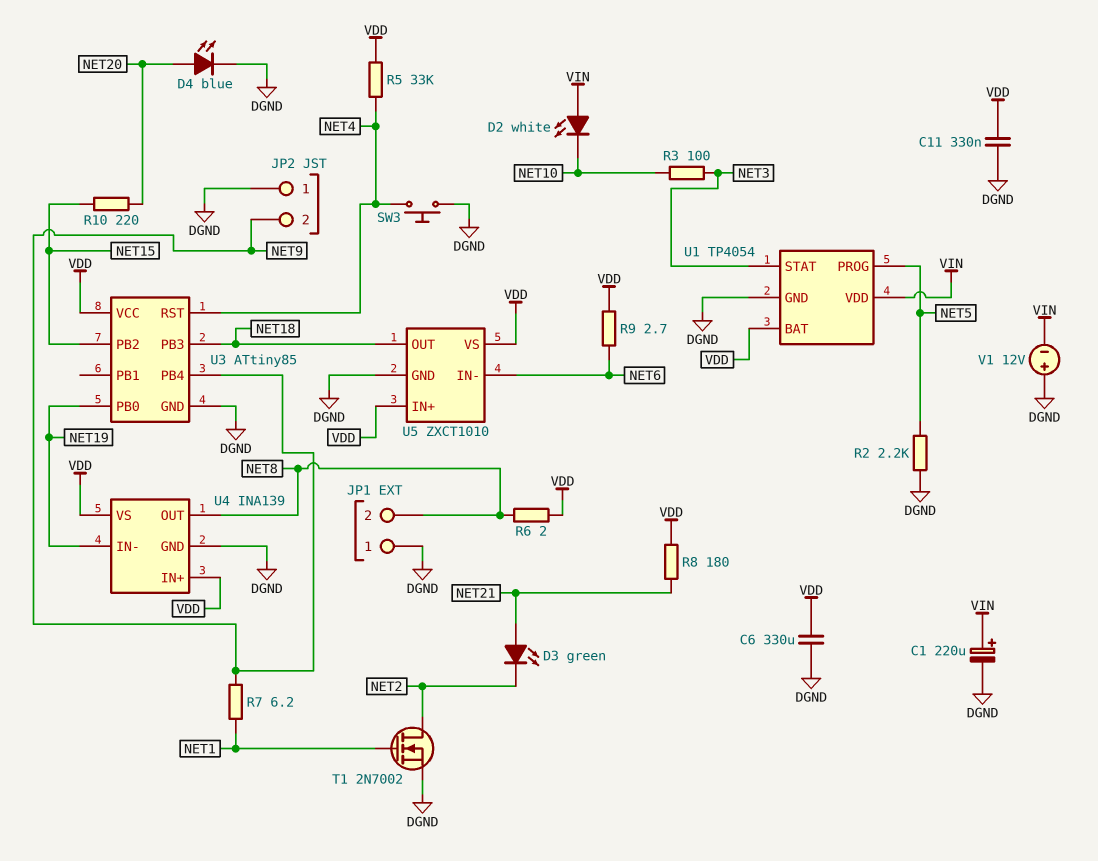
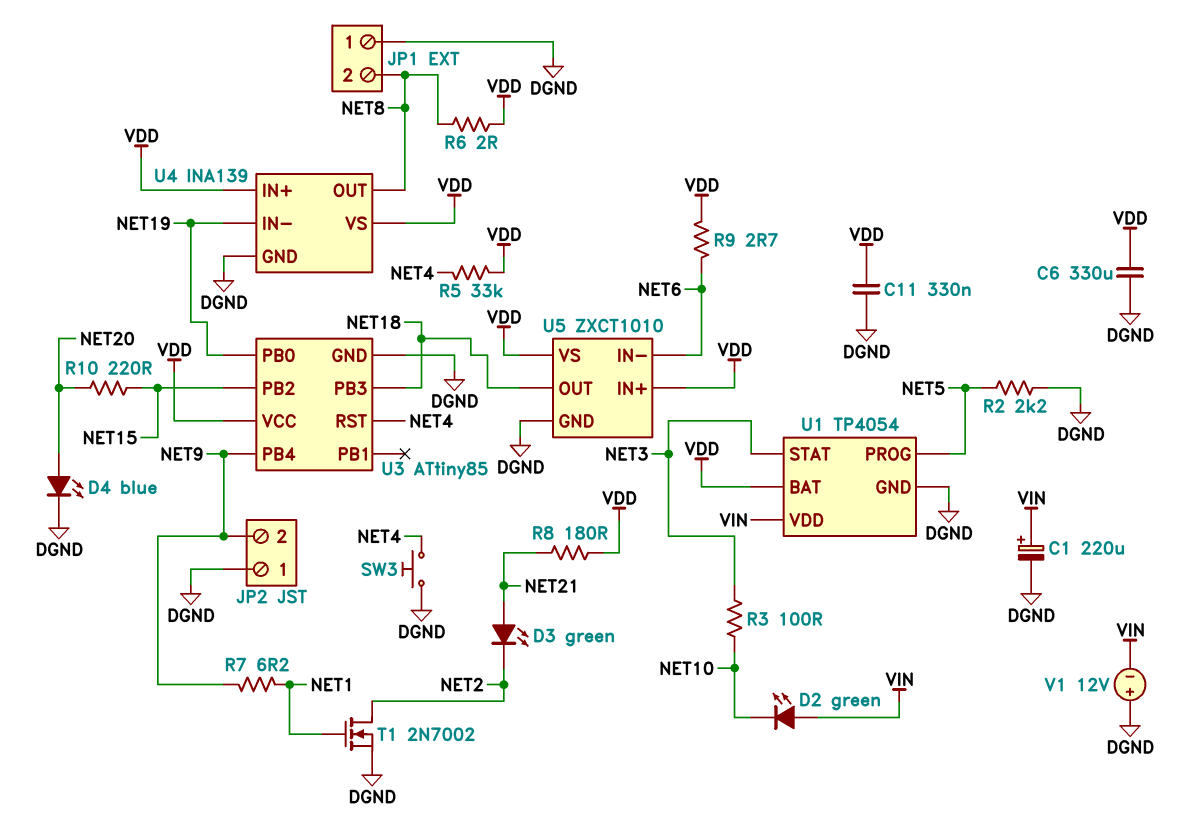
D2: LED white (A VIN, K NET10) -> LED green (A VIN, K NET10)

